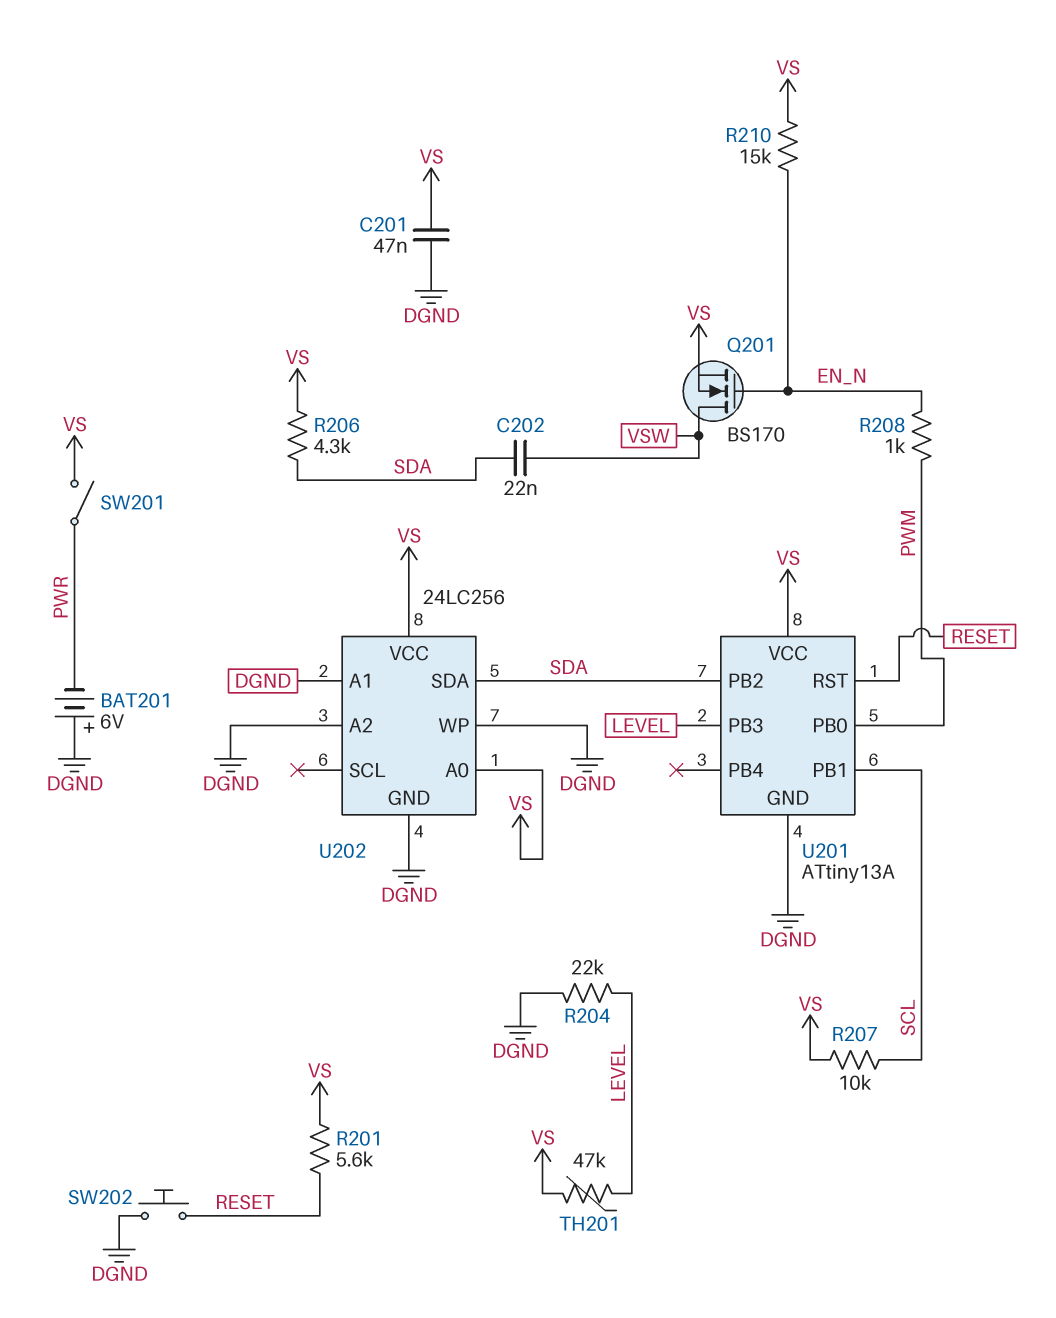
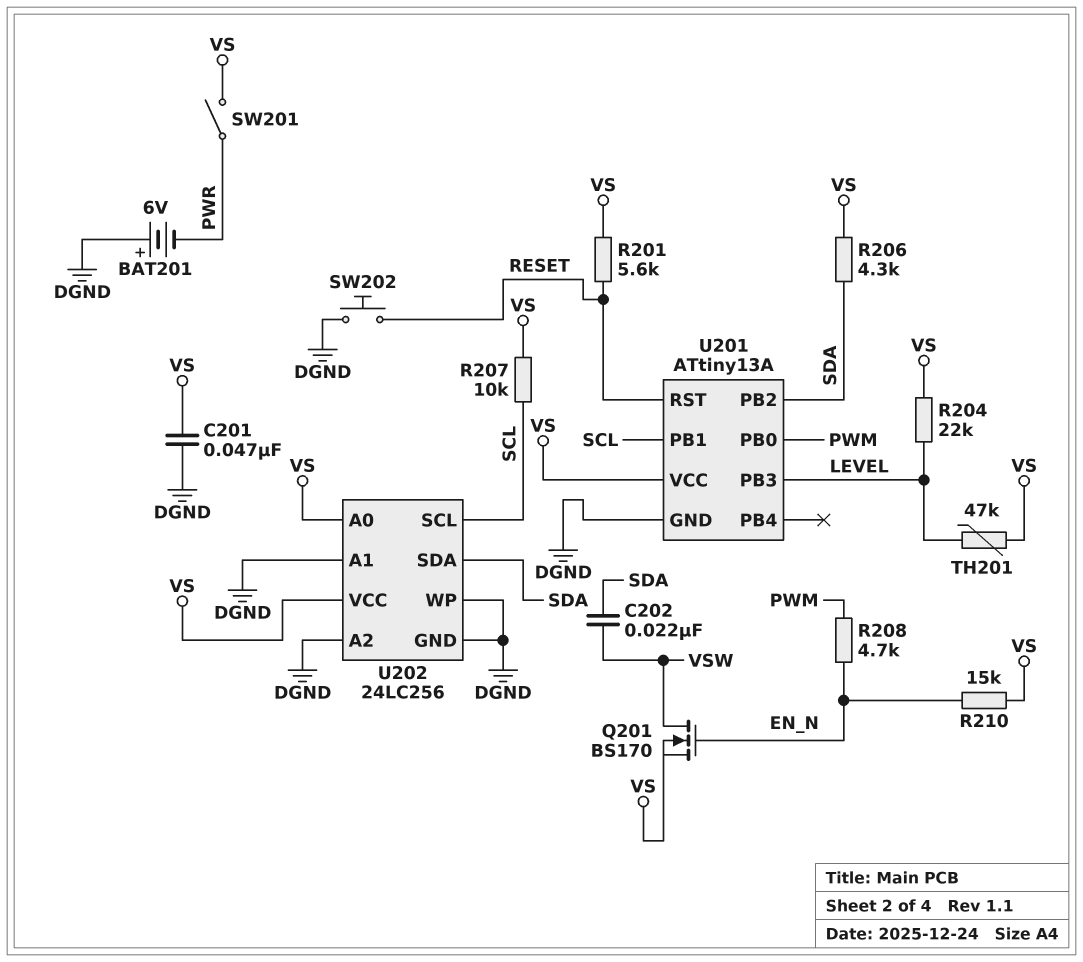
R204: 22k (DGND, LEVEL) -> 22k (LEVEL, VS)
R208: 1k (EN_N, PWM) -> 4.7k (EN_N, PWM)
U202 pin SCL: none -> SCL

